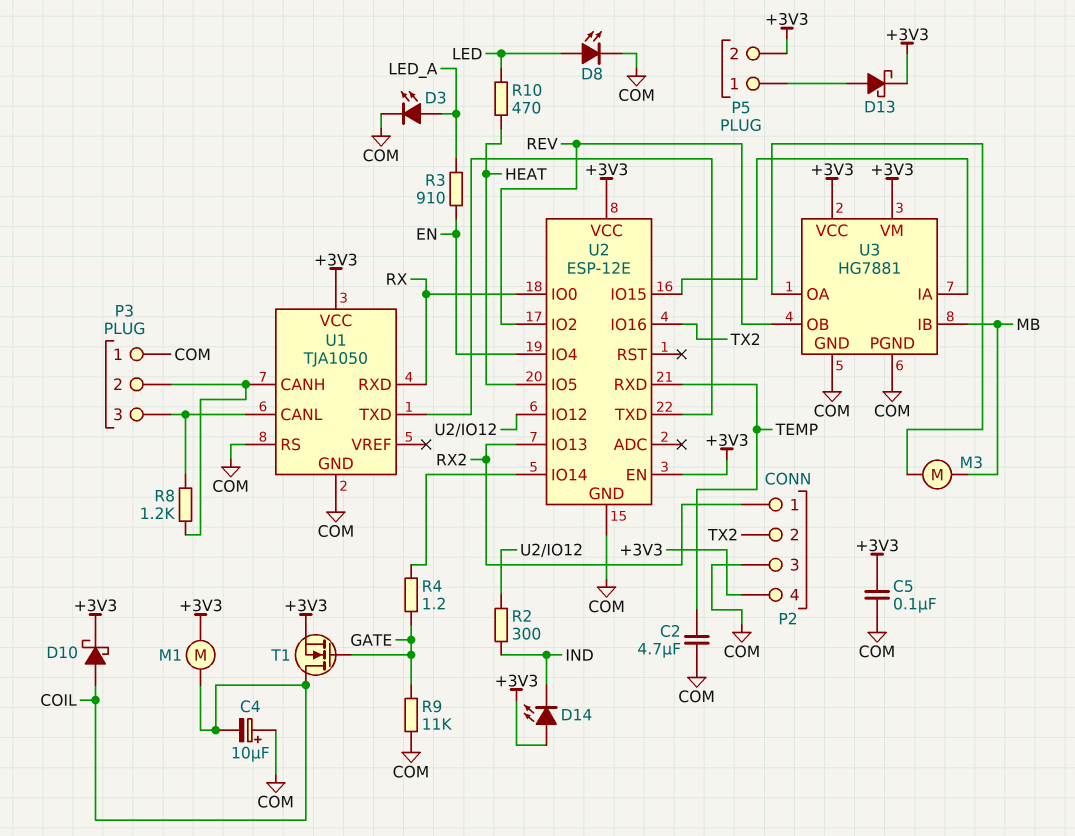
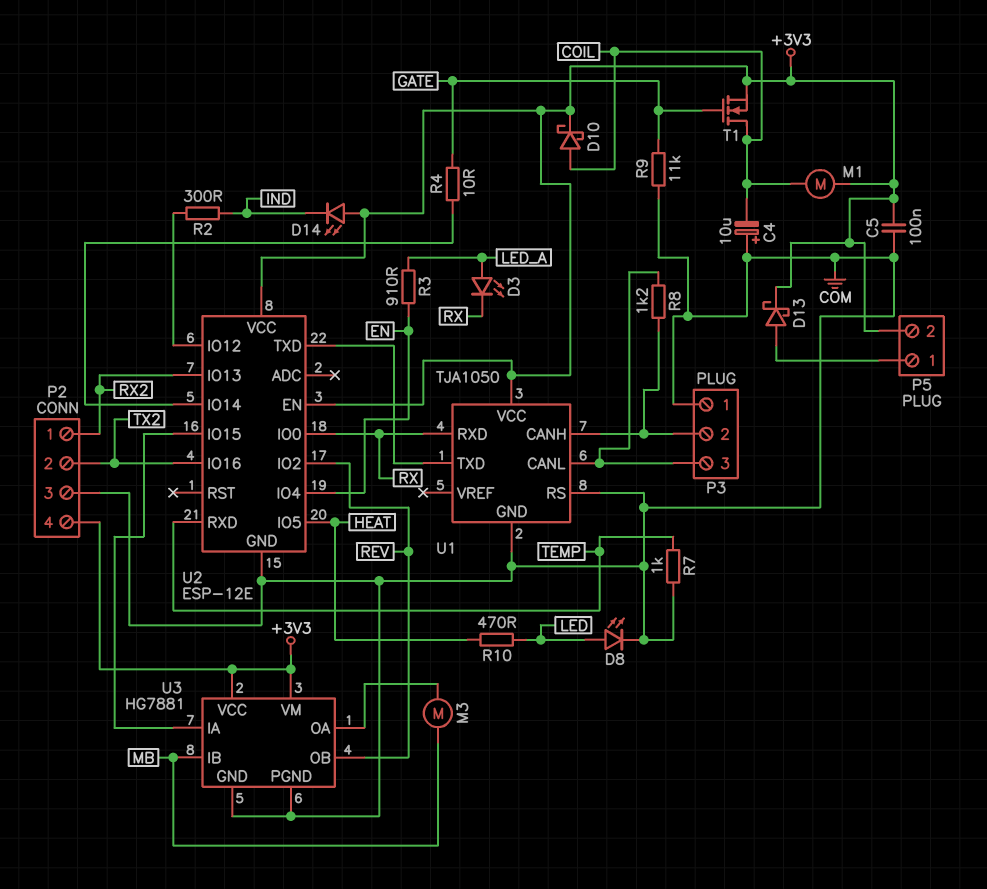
C2: 4.7uF (COM, TEMP) -> none
D3: LED (A LED_A, K COM) -> LED (A LED_A, K RX)
R4: 1.2 (GATE, U2/IO14) -> 10 (GATE, U2/IO14)
R7: none -> 1k (COM, TEMP)

